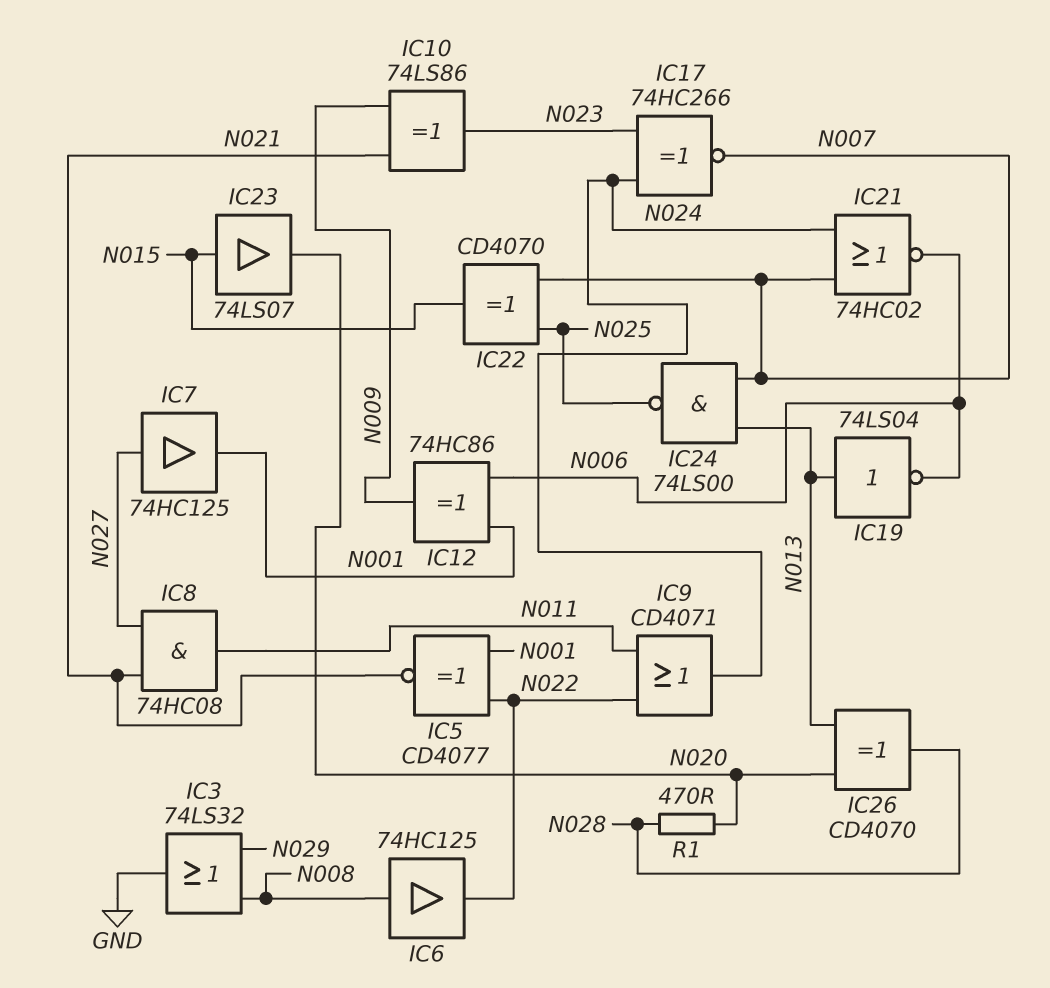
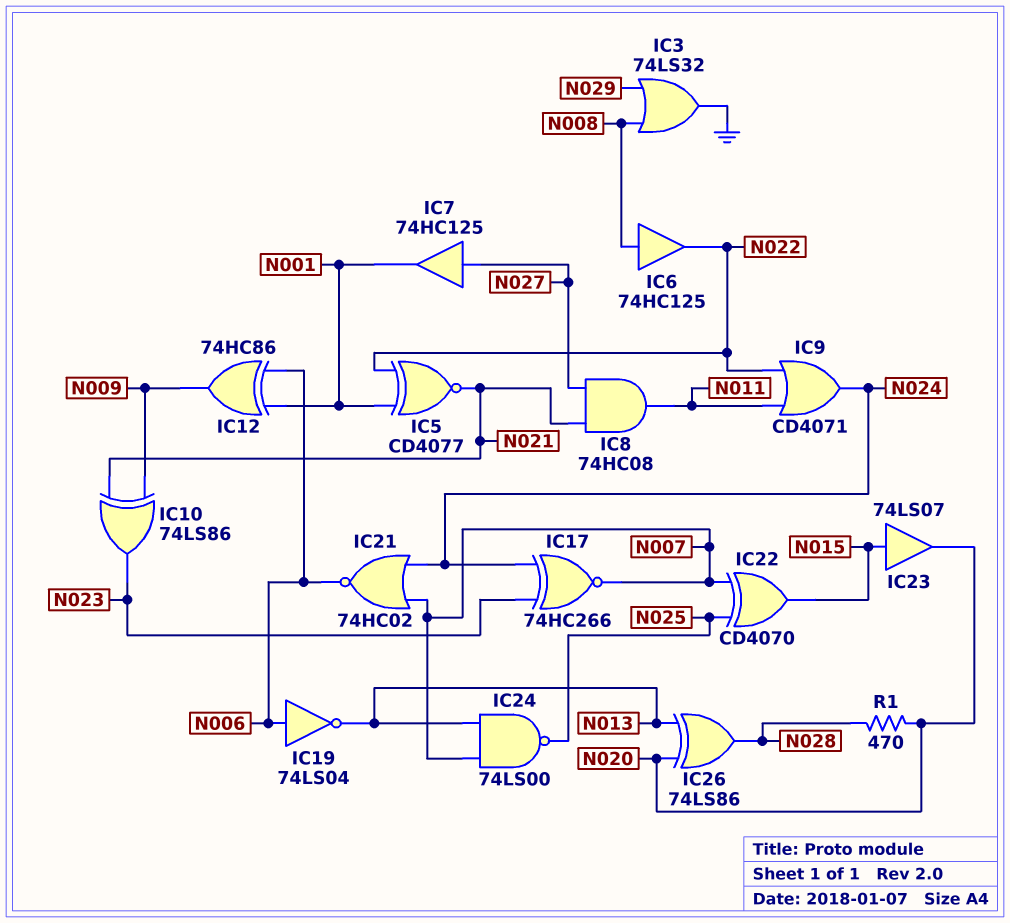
IC19: NOT 74LS04 (in N013, out N006) -> NOT 74LS04 (in N006, out N013)
IC26: XOR CD4070 (in N013, in N020, out N028) -> XOR 74LS86 (in N013, in N020, out N028)

